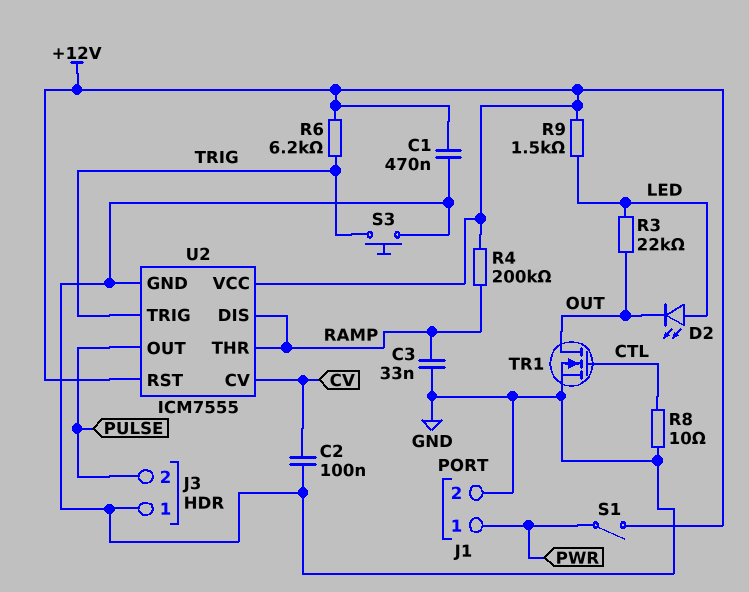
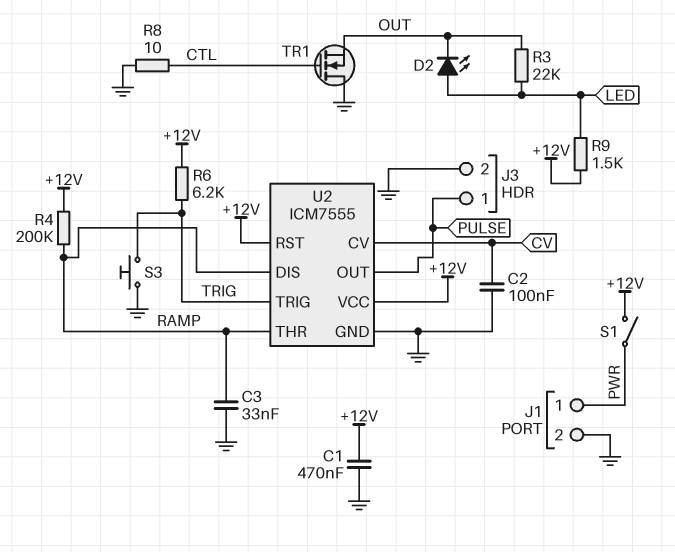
J3 pin 1: GND -> PULSE
J3 pin 2: PULSE -> GND
TR1: NMOS (G CTL, D OUT, S GND) -> NMOS (G CTL, D GND, S OUT)

